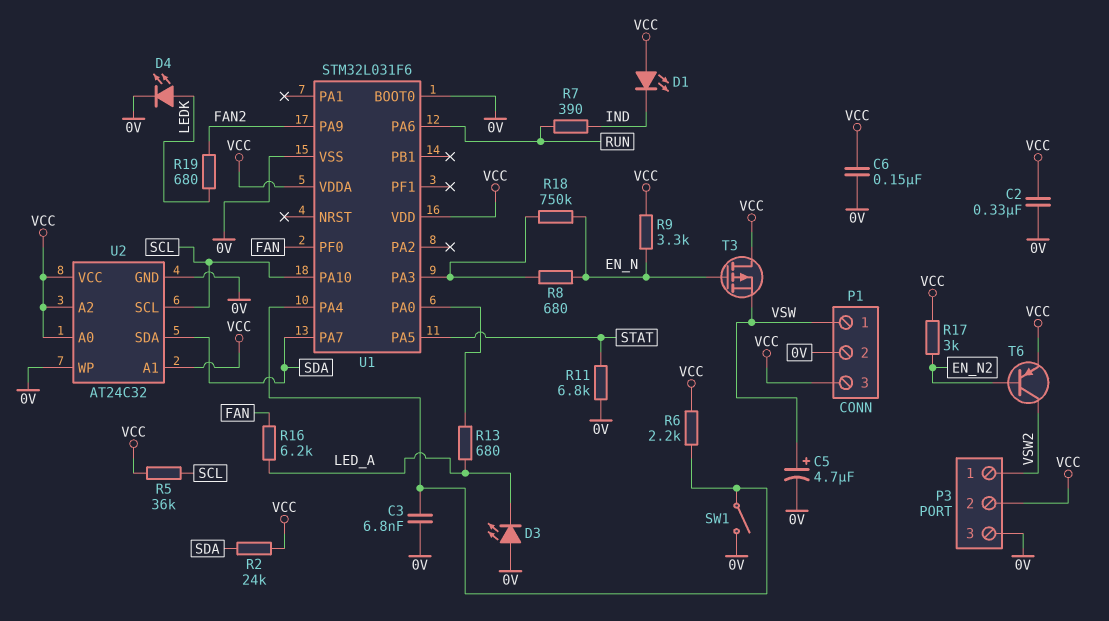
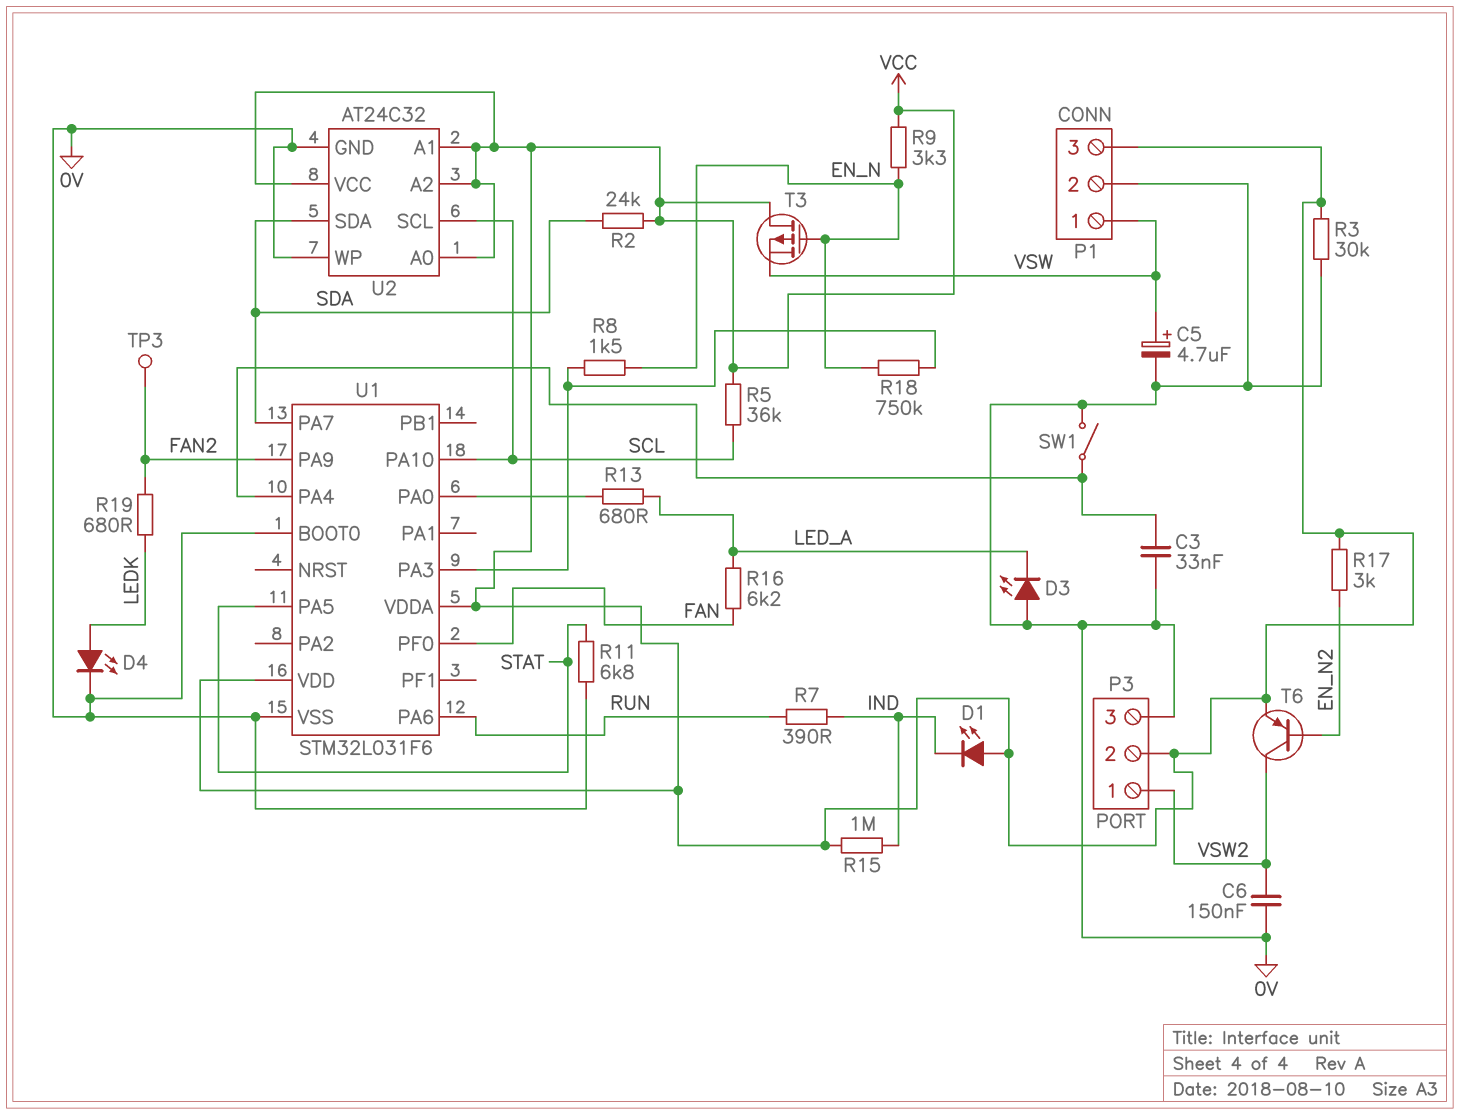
C2: 330nF (0V, VCC) -> none
C3: 6.8nF (0V, U1/PA4) -> 33nF (0V, U1/PA4)
C6: 150nF (0V, VCC) -> 150nF (0V, VSW2)
R3: none -> 30k (0V, VCC)
R6: 2.2k (U1/PA4, VCC) -> none
R8: 680 (EN_N, U1/PA3) -> 1.5k (EN_N, U1/PA3)
R15: none -> 1M (IND, VCC)
TP3: none -> test point (FAN2)

